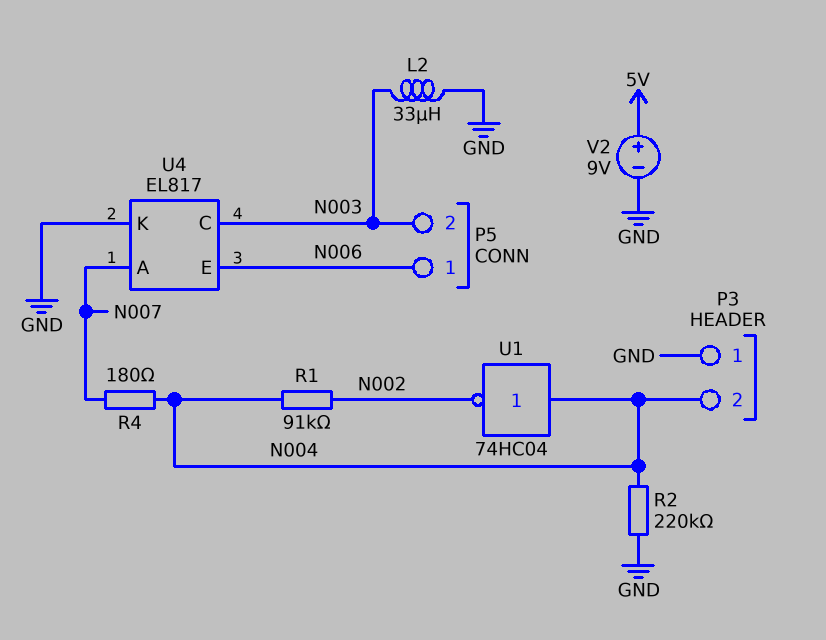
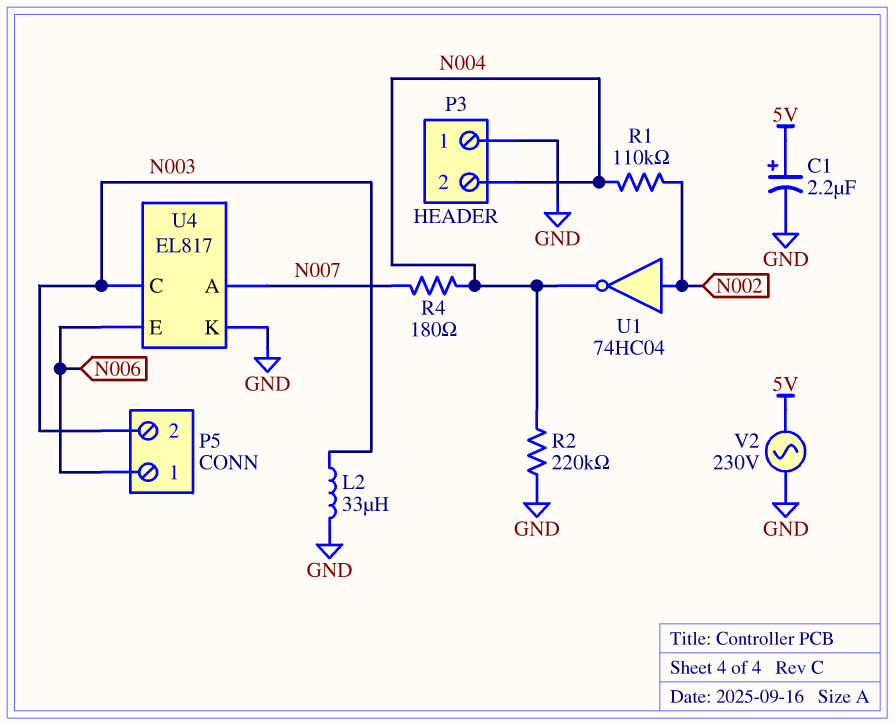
C1: none -> 2.2uF (plus 5V, minus GND)
R1: 91k (N002, N004) -> 110k (N002, N004)
U1: NOT 74HC04 (in N004, out N002) -> NOT 74HC04 (in N002, out N004)
V2: 9V (plus 5V, minus GND) -> AC 230V (5V, GND)

